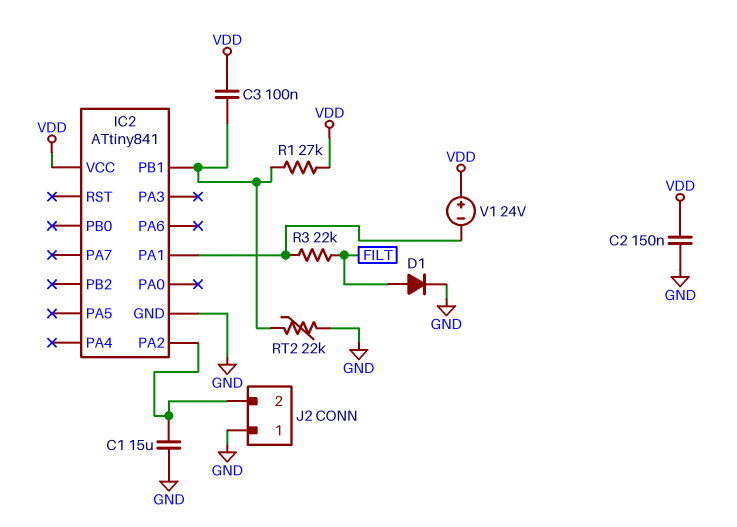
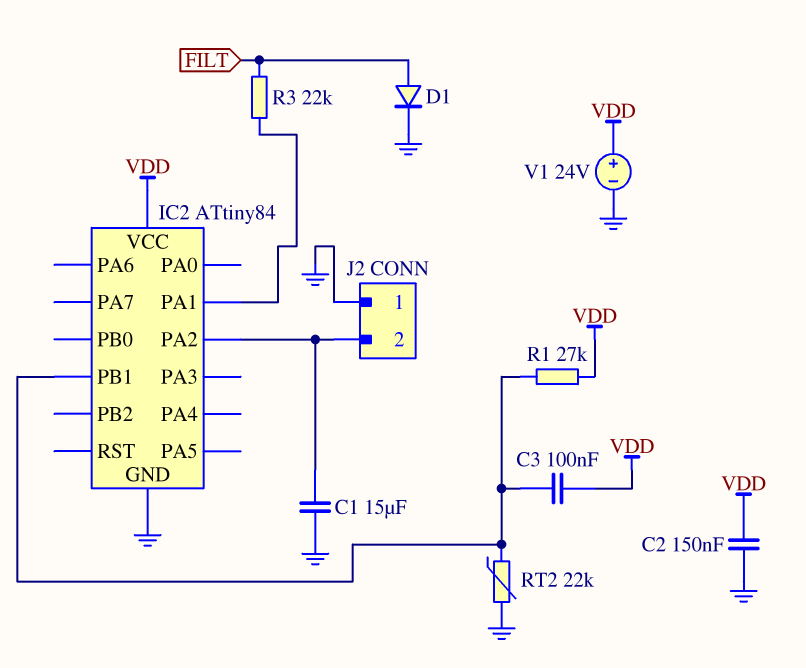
IC2: ATtiny841 -> ATtiny84
V1: 24V (plus VDD, minus IC2/PA1) -> 24V (plus VDD, minus GND)

